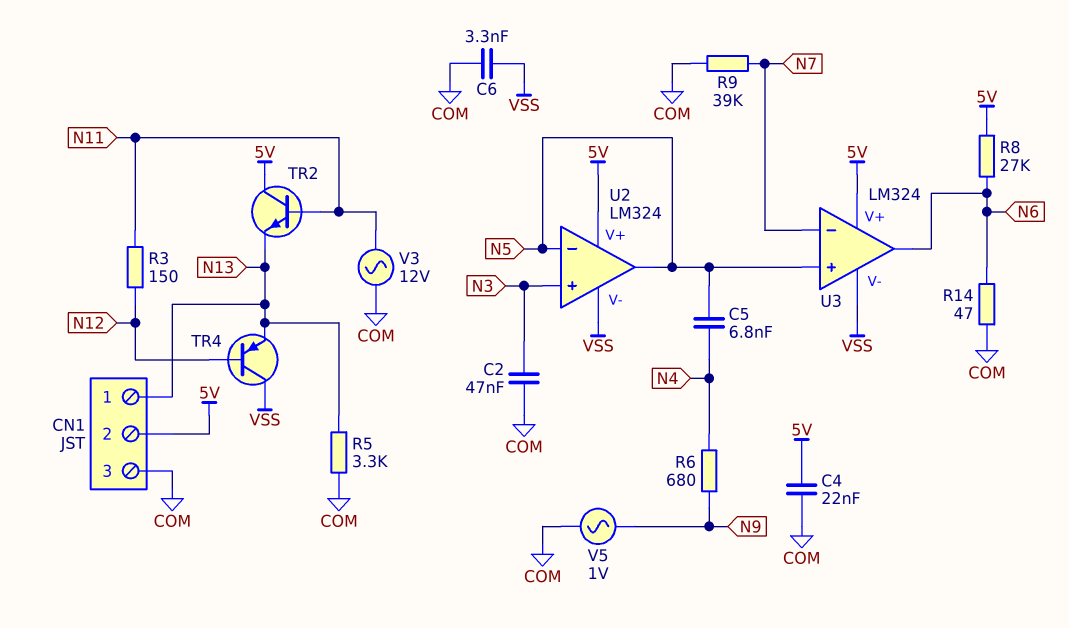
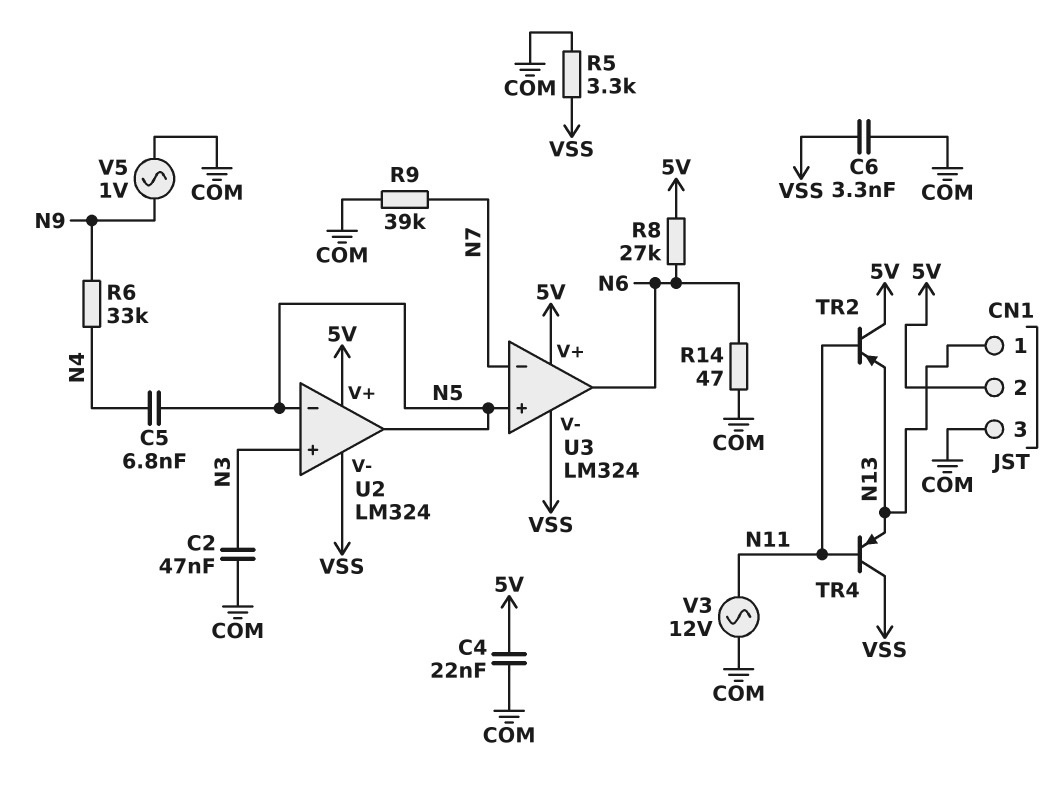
R3: 150 (N11, N12) -> none
R5: 3.3k (COM, N13) -> 3.3k (COM, VSS)
R6: 680 (N4, N9) -> 33k (N4, N9)
TR2: NPN (B N11, C 5V, E N13) -> PNP (B N11, C 5V, E N13)
TR4: PNP (B N12, C VSS, E N13) -> PNP (B N11, C VSS, E N13)

